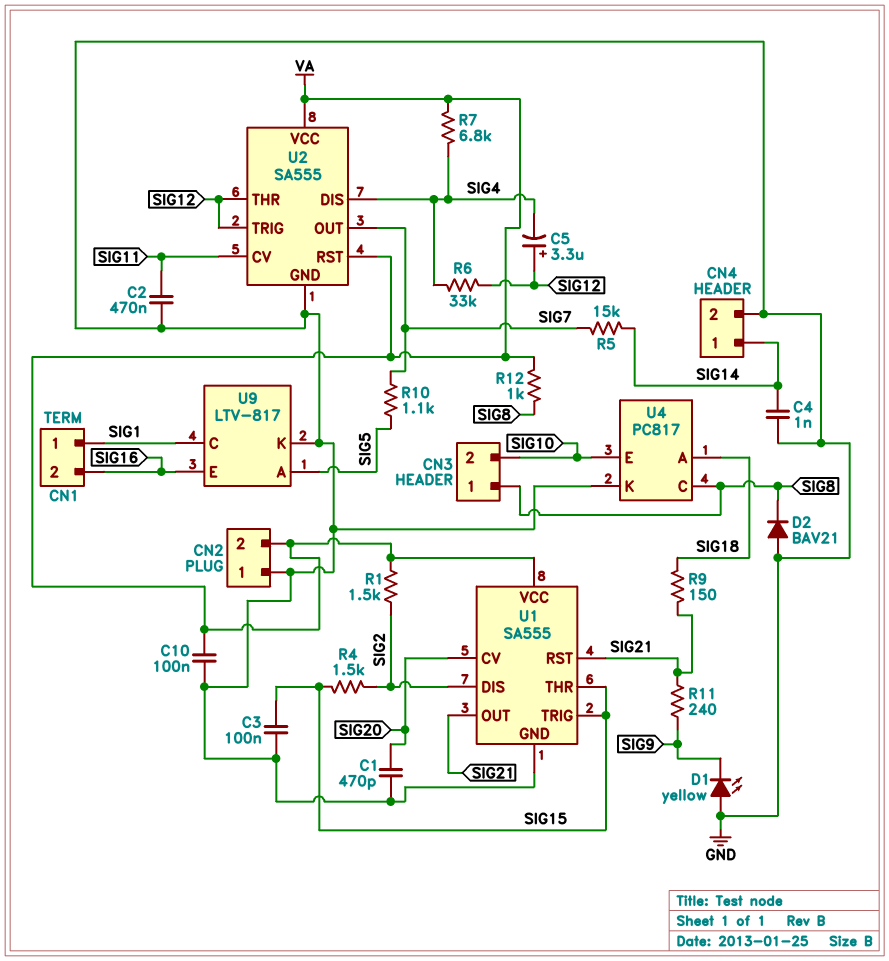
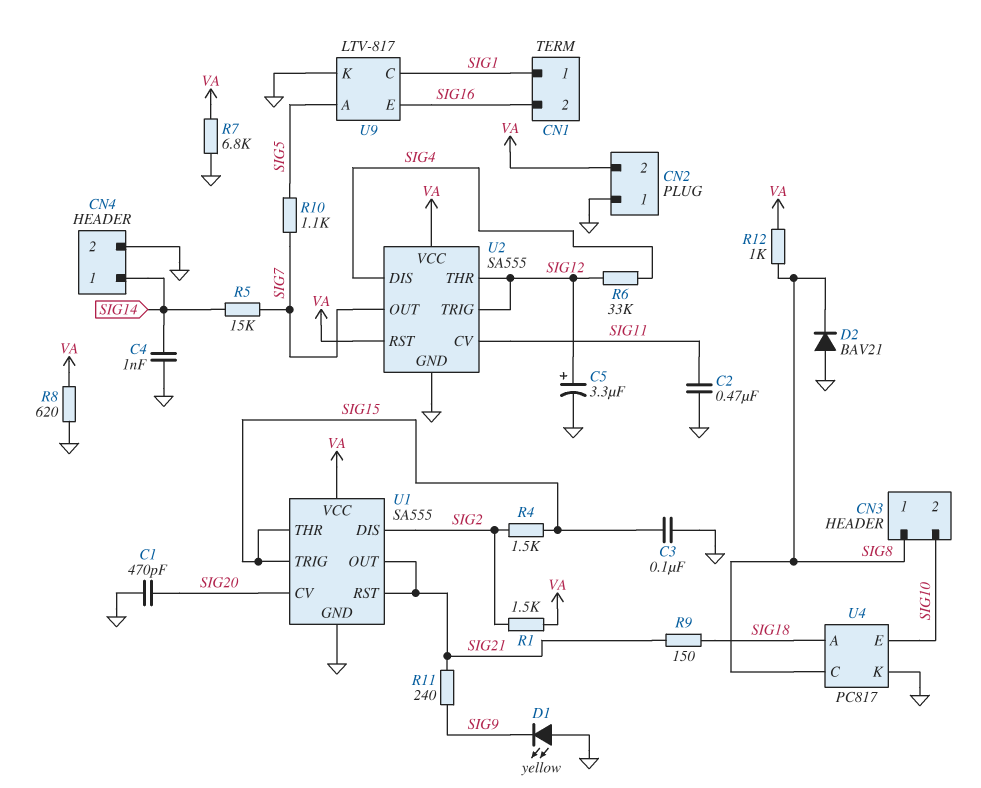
C5: 3.3uF (plus SIG12, minus SIG4) -> 3.3uF (plus SIG12, minus GND)
C10: 100nF (GND, VA) -> none
R7: 6.8k (SIG4, VA) -> 6.8k (GND, VA)
R8: none -> 620 (GND, VA)

